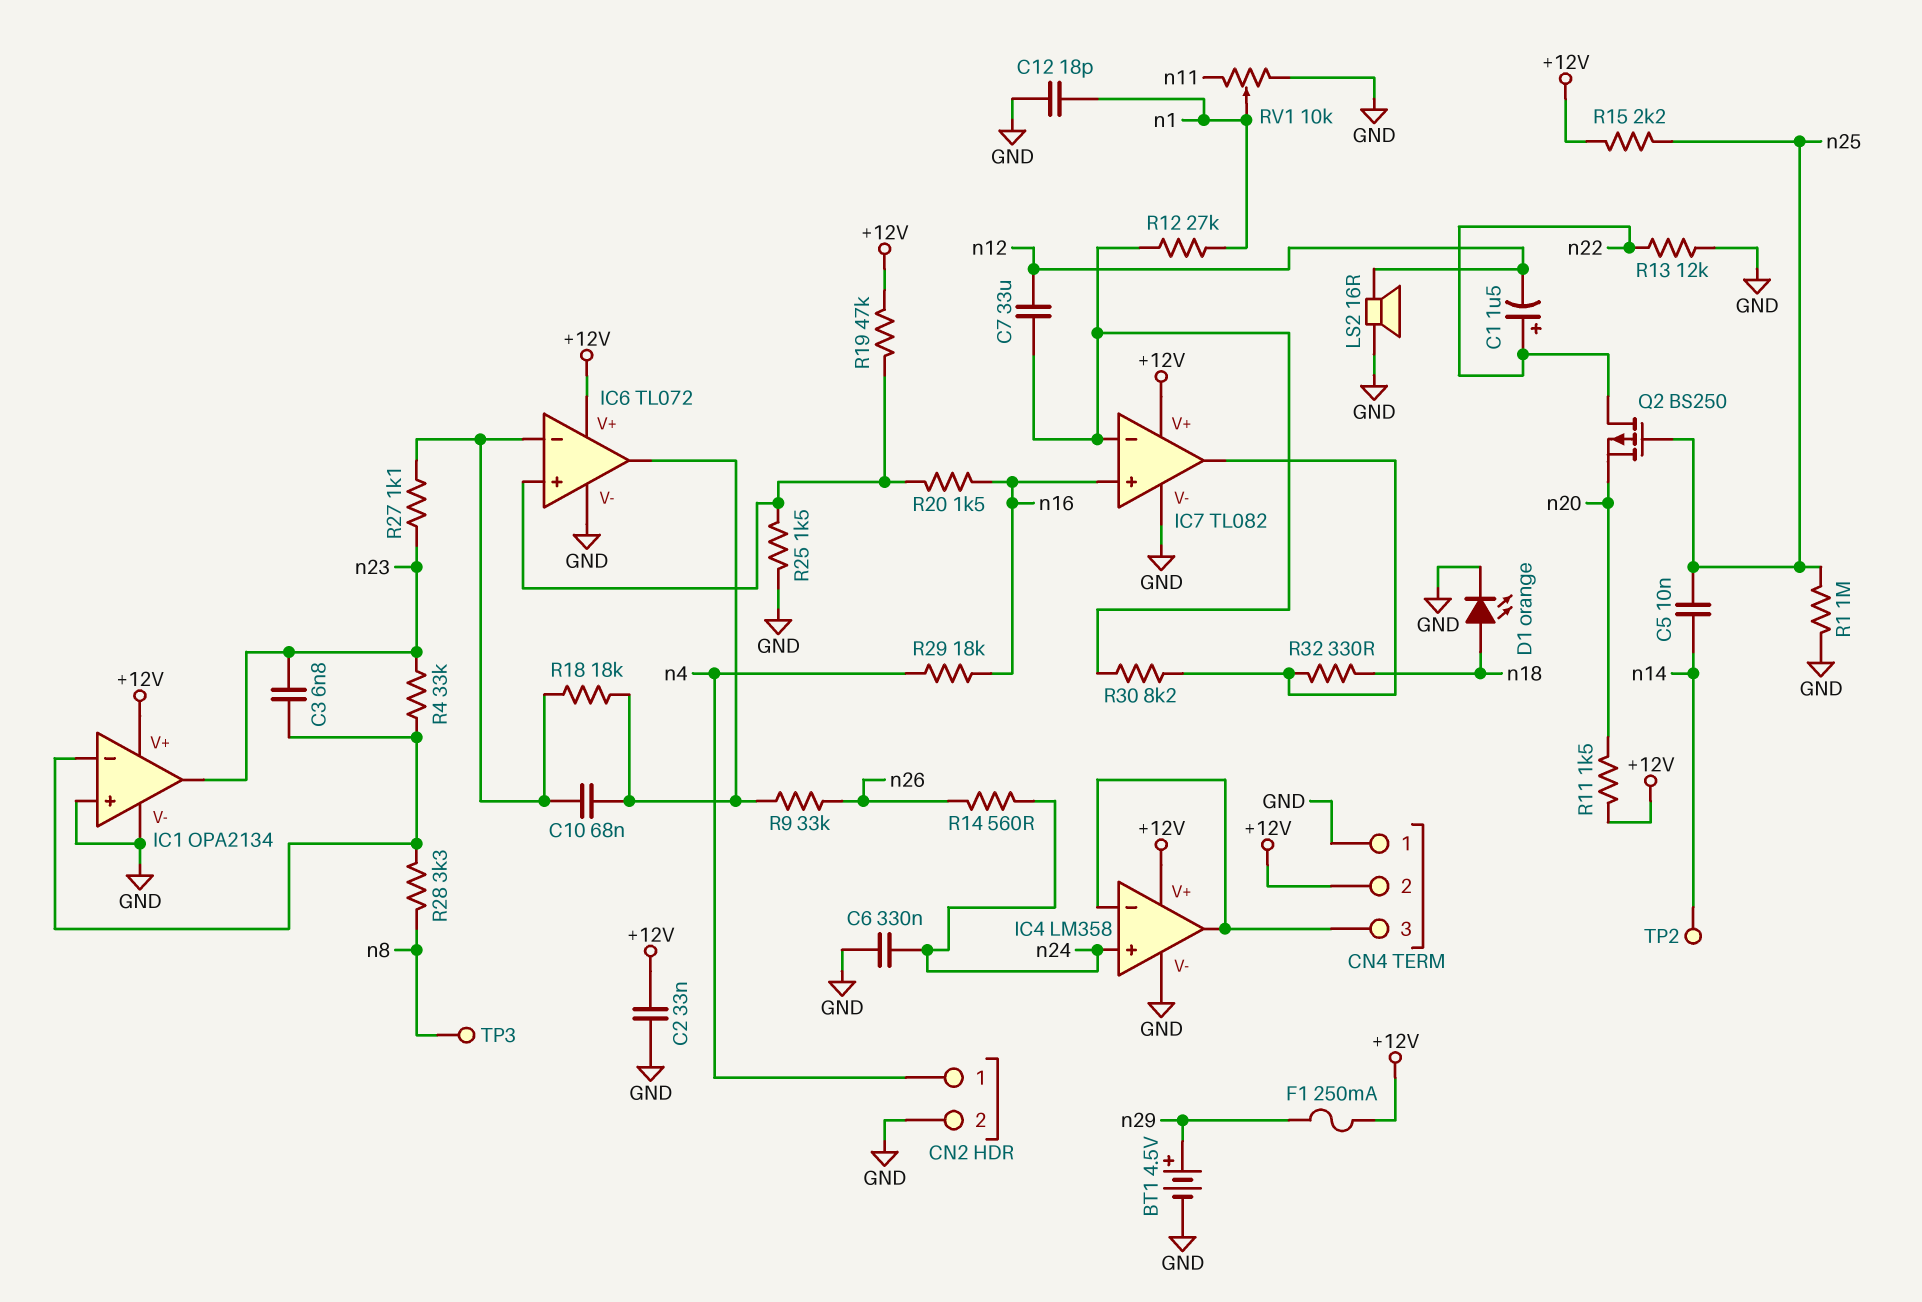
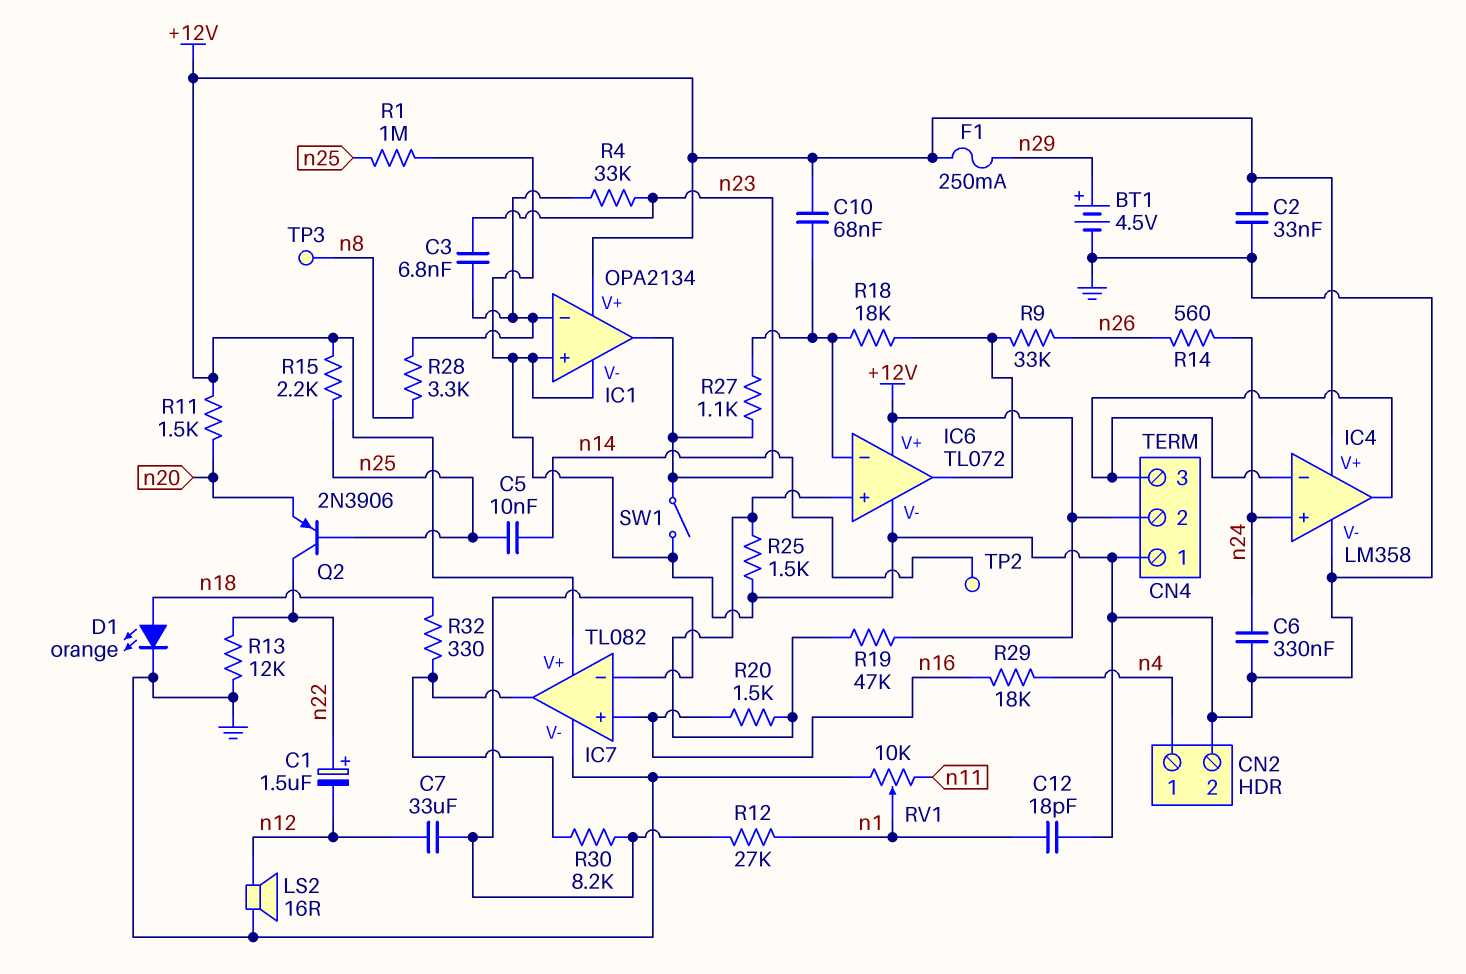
C10: 68nF (IC6/in-, IC6/out) -> 68nF (+12V, IC6/in-)
Q2: PMOS BS250 (G n25, D n22, S n20) -> PNP 2N3906 (B n25, C n22, E n20)
SW1: none -> switch (GND, n23)

